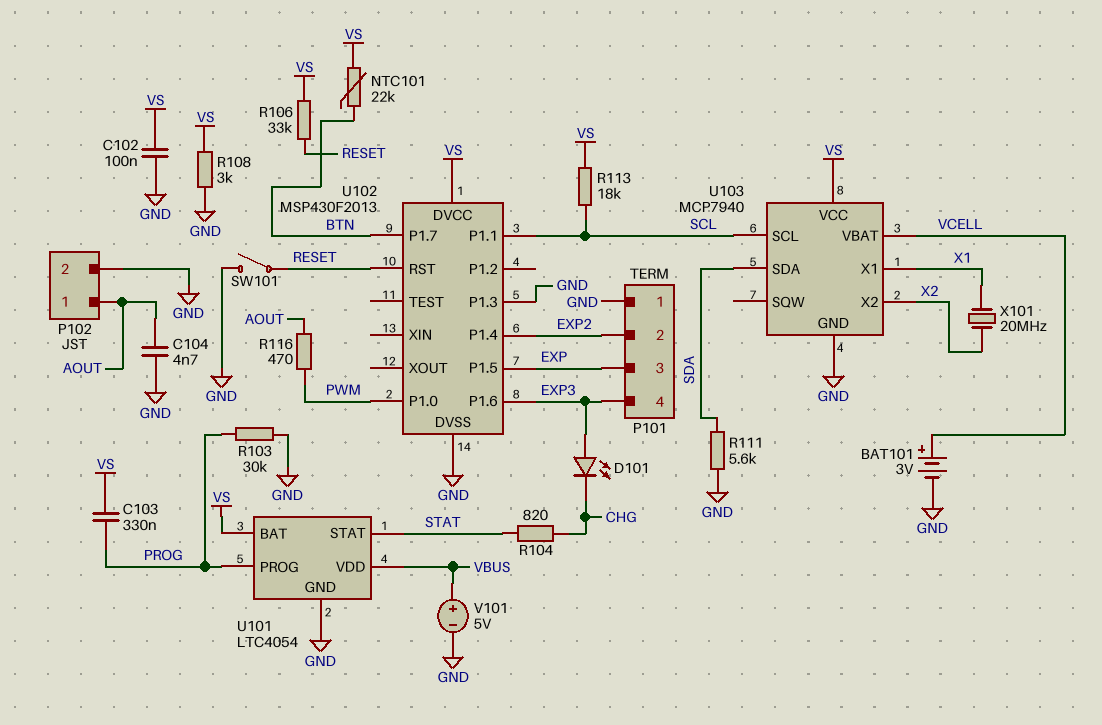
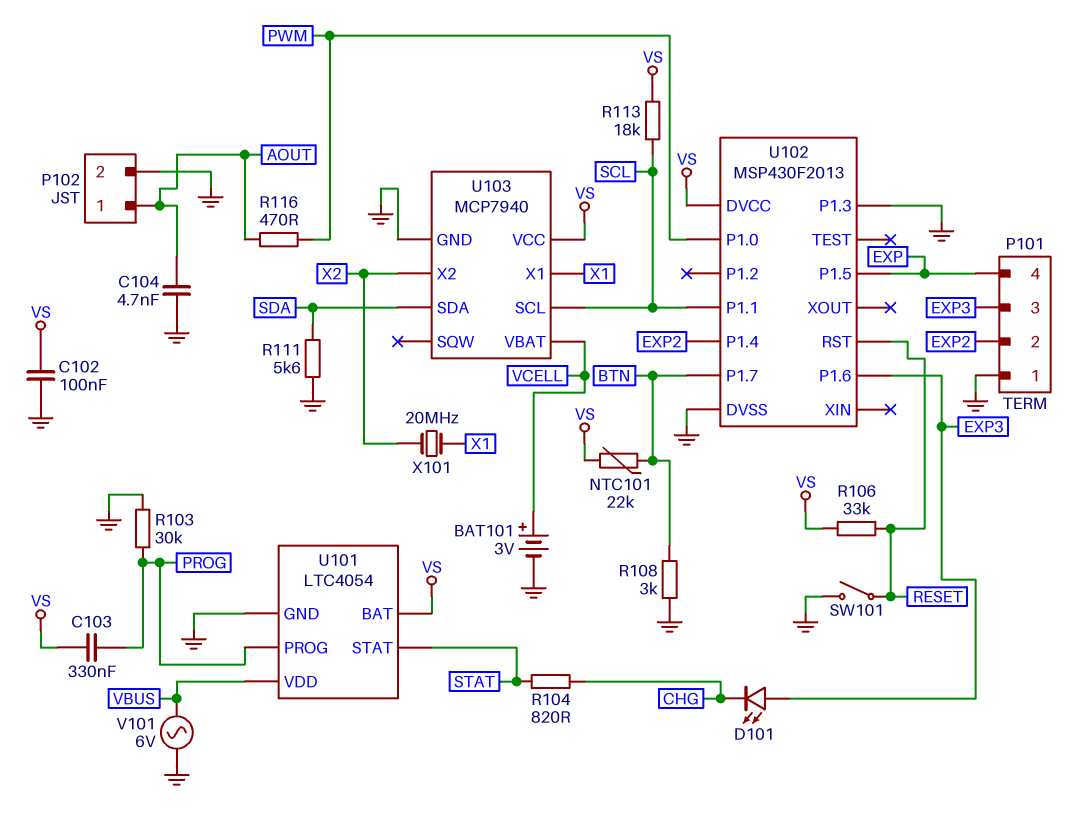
P101 pin 3: EXP -> EXP3
P101 pin 4: EXP3 -> EXP
R108: 3k (GND, VS) -> 3k (BTN, GND)
V101: 5V (plus VBUS, minus GND) -> AC 6V (GND, VBUS)

